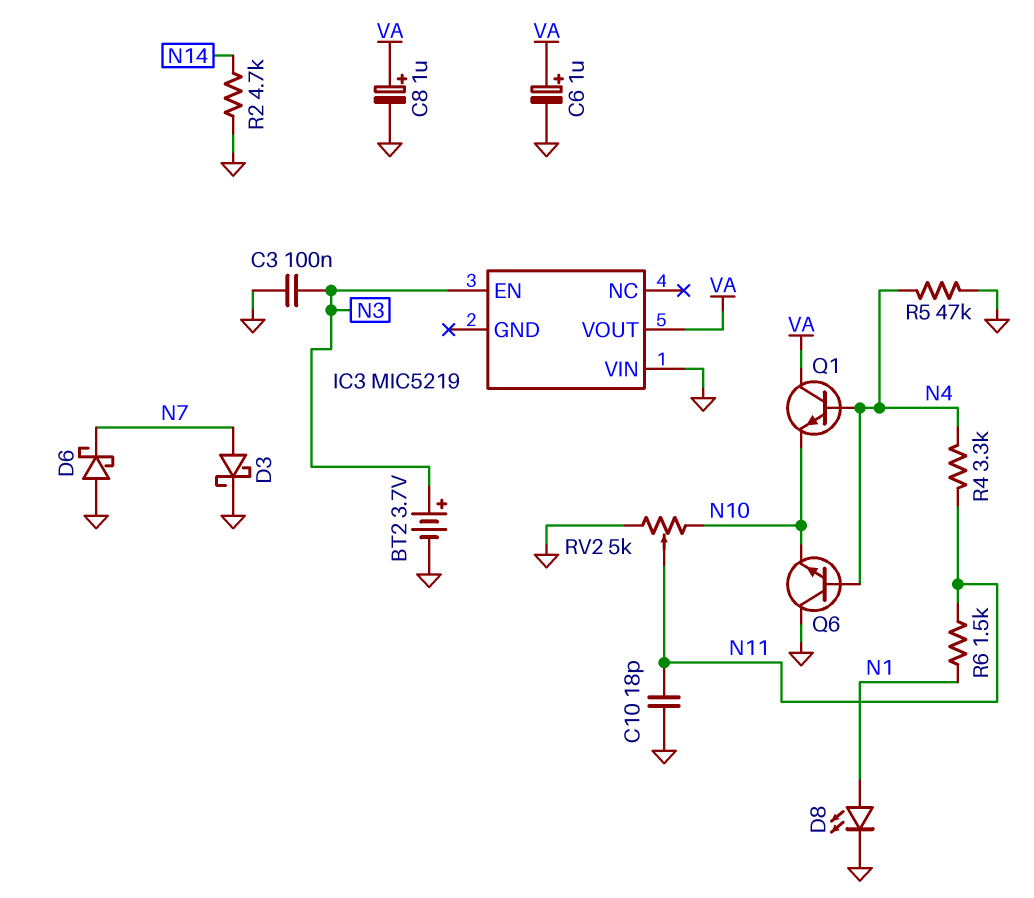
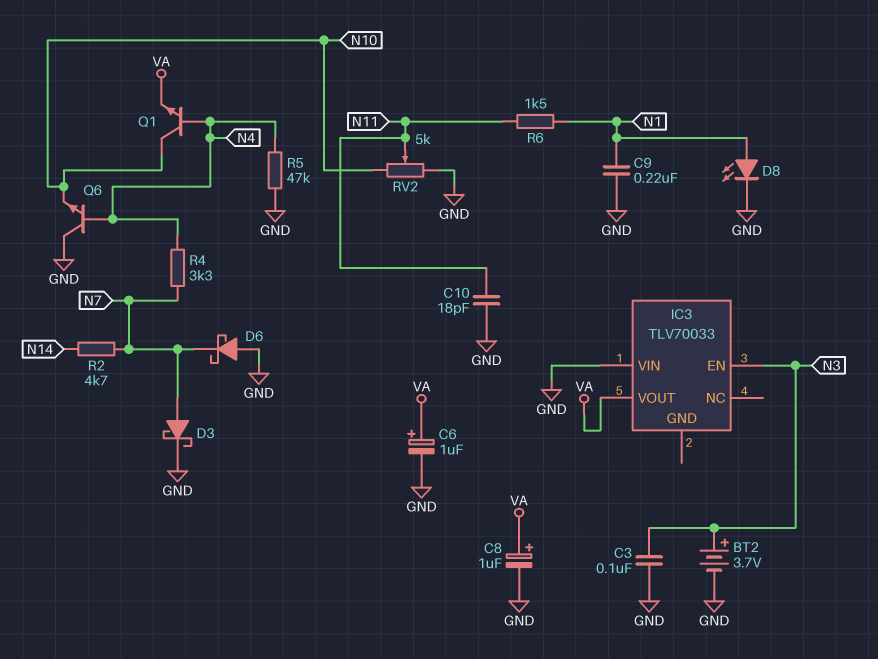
C9: none -> 220nF (GND, N1)
IC3: MIC5219 -> TLV70033
Q1: NPN (B N4, C VA, E N10) -> NPN (B N4, C N10, E VA)
R2: 4.7k (GND, N14) -> 4.7k (N7, N14)
R4: 3.3k (N4, N11) -> 3.3k (N4, N7)

